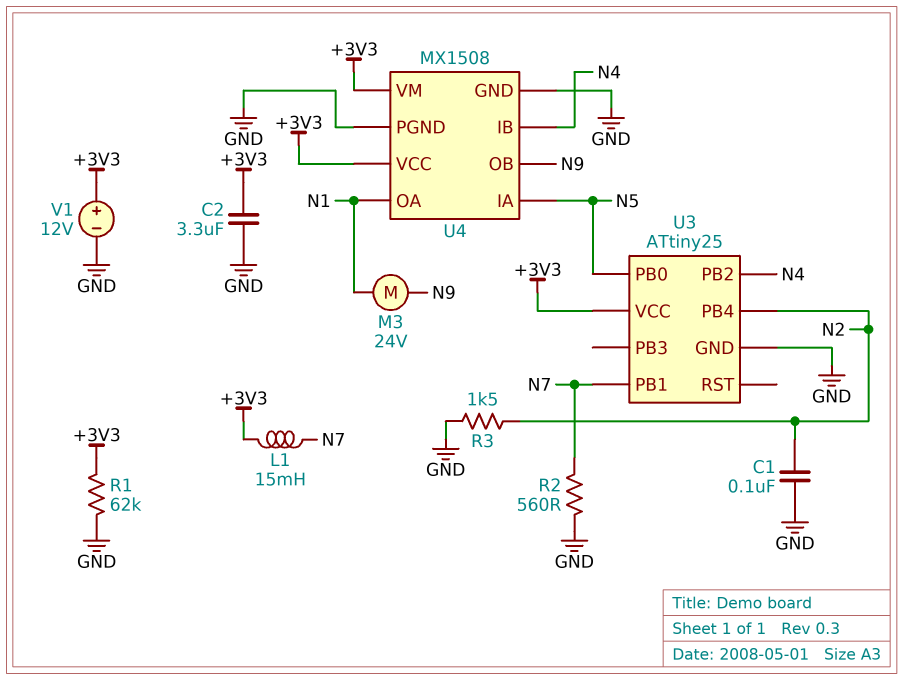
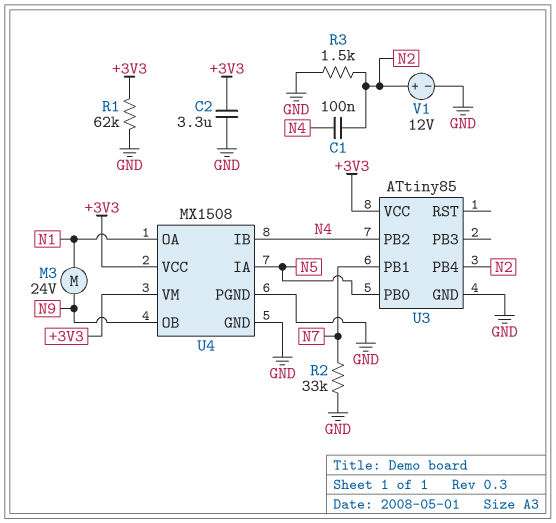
C1: 100nF (GND, N2) -> 100nF (N2, N4)
L1: 15mH (+3V3, N7) -> none
R2: 560 (GND, N7) -> 33k (GND, N7)
U3: ATtiny25 -> ATtiny85
V1: 12V (plus +3V3, minus GND) -> 12V (plus N2, minus GND)

